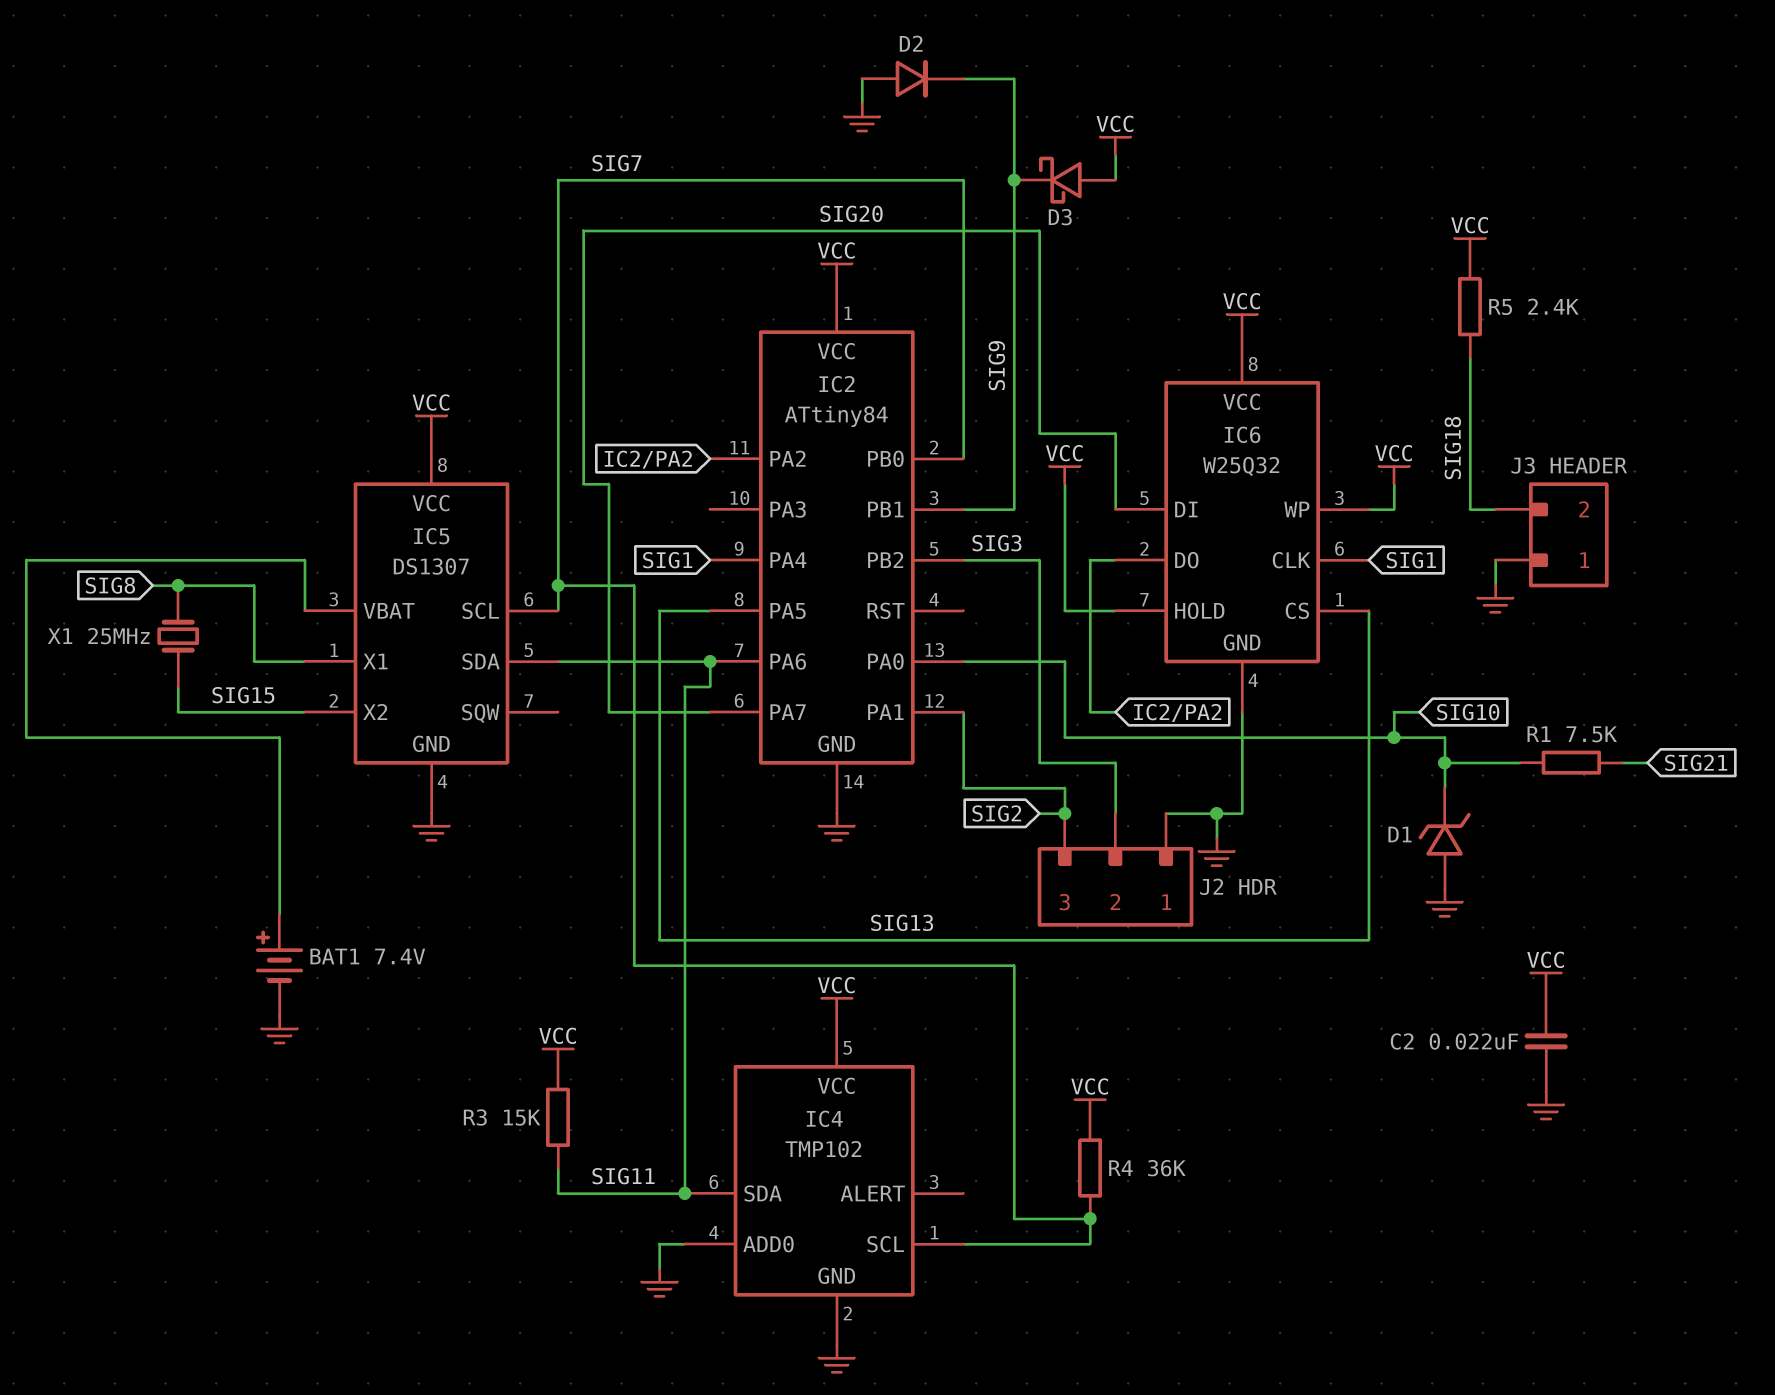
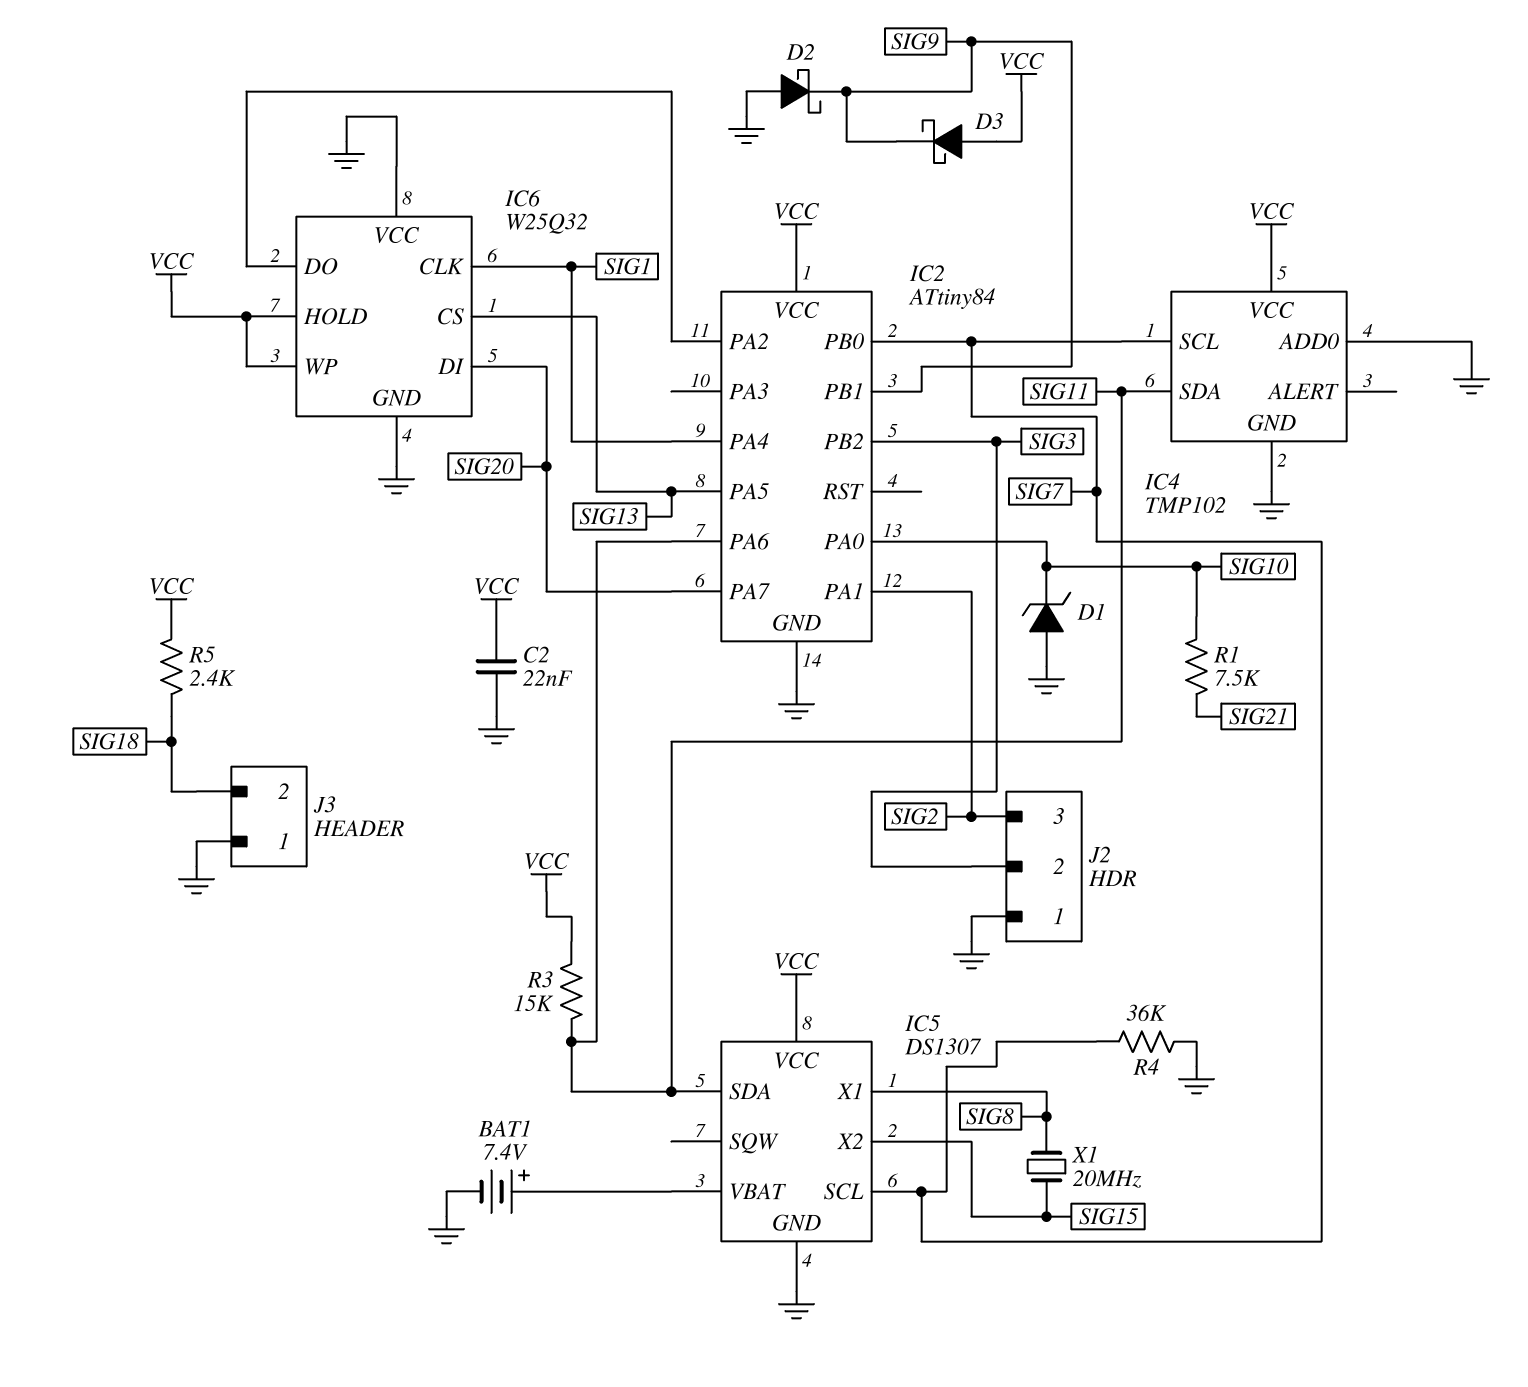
D2: diode (A GND, K SIG9) -> schottky (A GND, K SIG9)
IC6 pin VCC: VCC -> GND
R4: 36k (SIG7, VCC) -> 36k (GND, SIG7)
X1: 25MHz (SIG8, SIG15) -> 20MHz (SIG8, SIG15)

